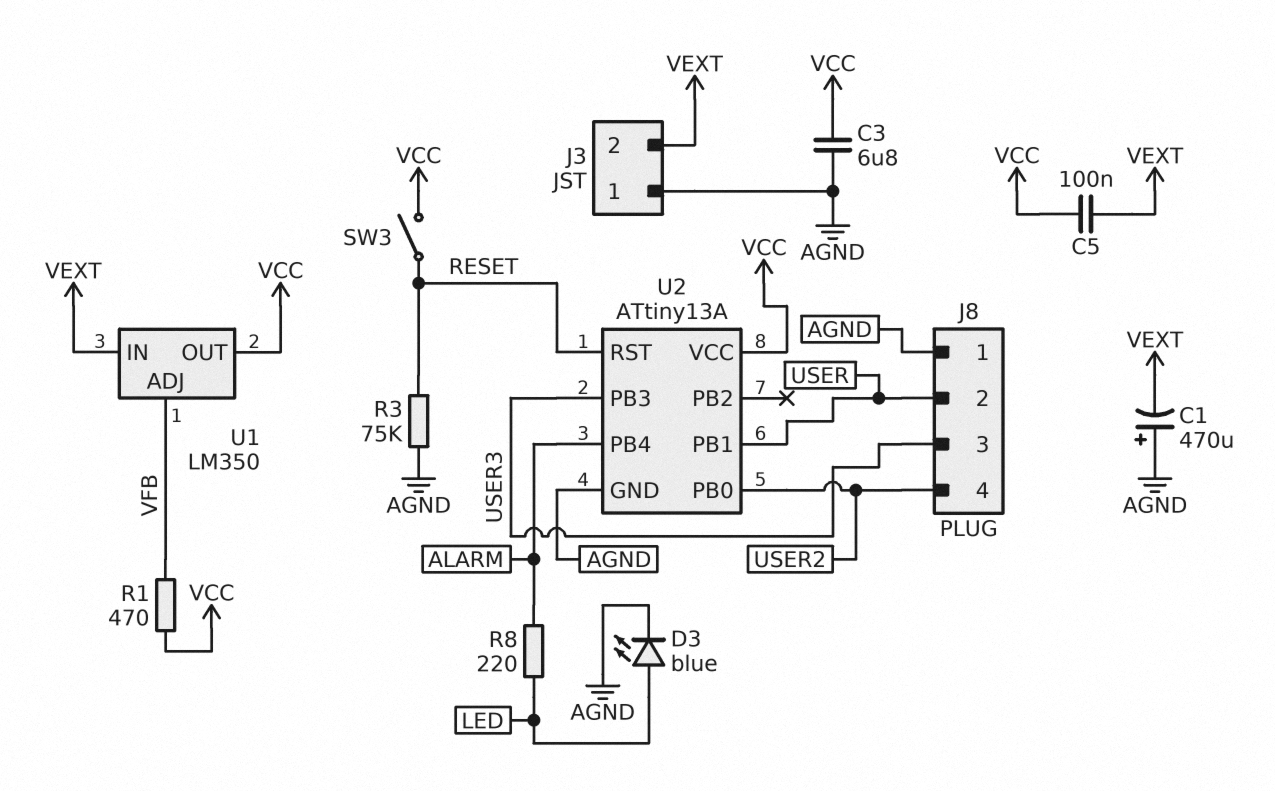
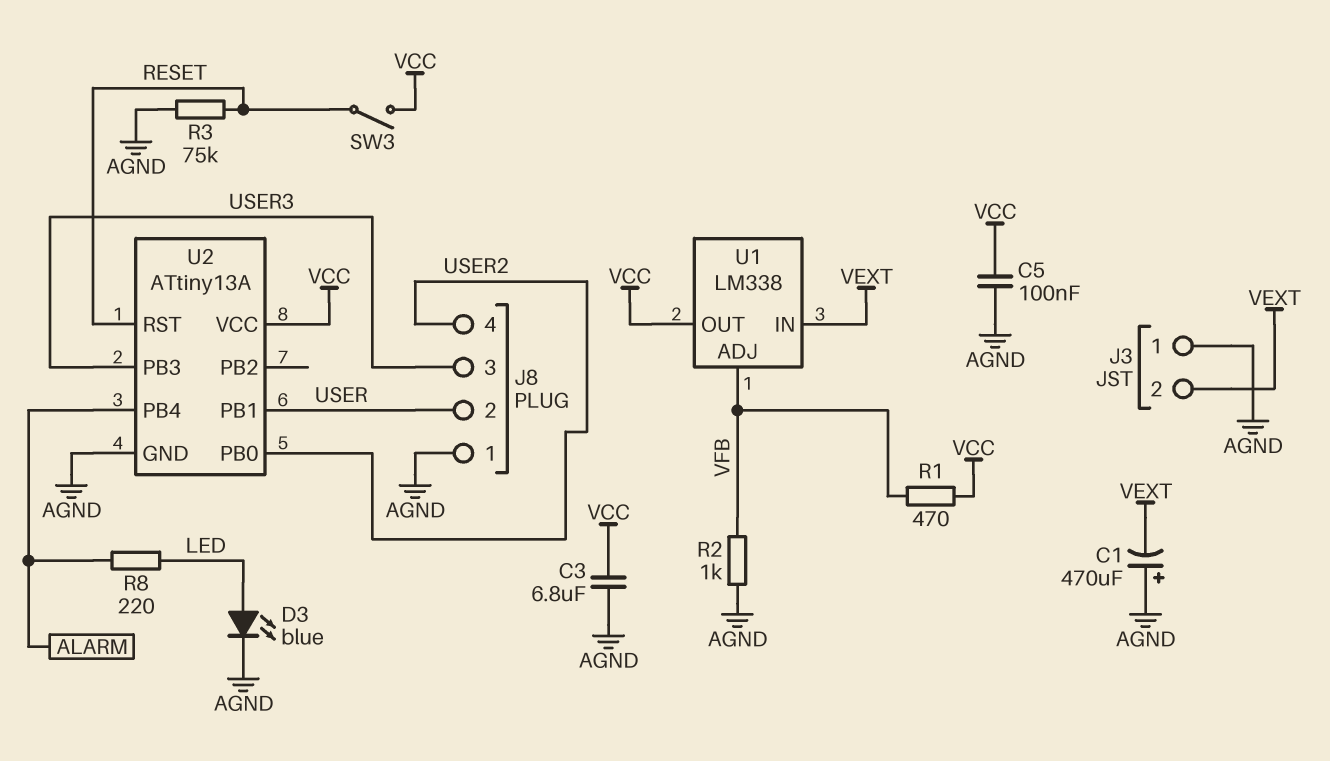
C5: 100nF (VCC, VEXT) -> 100nF (AGND, VCC)
R2: none -> 1k (AGND, VFB)
U1: LM350 -> LM338

